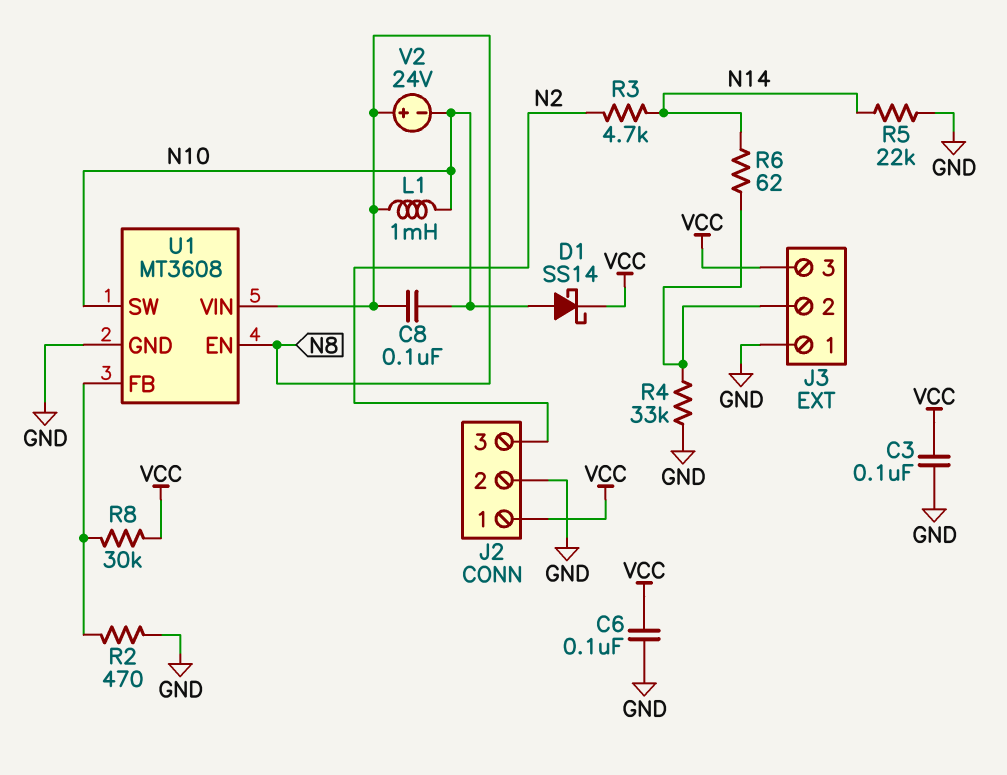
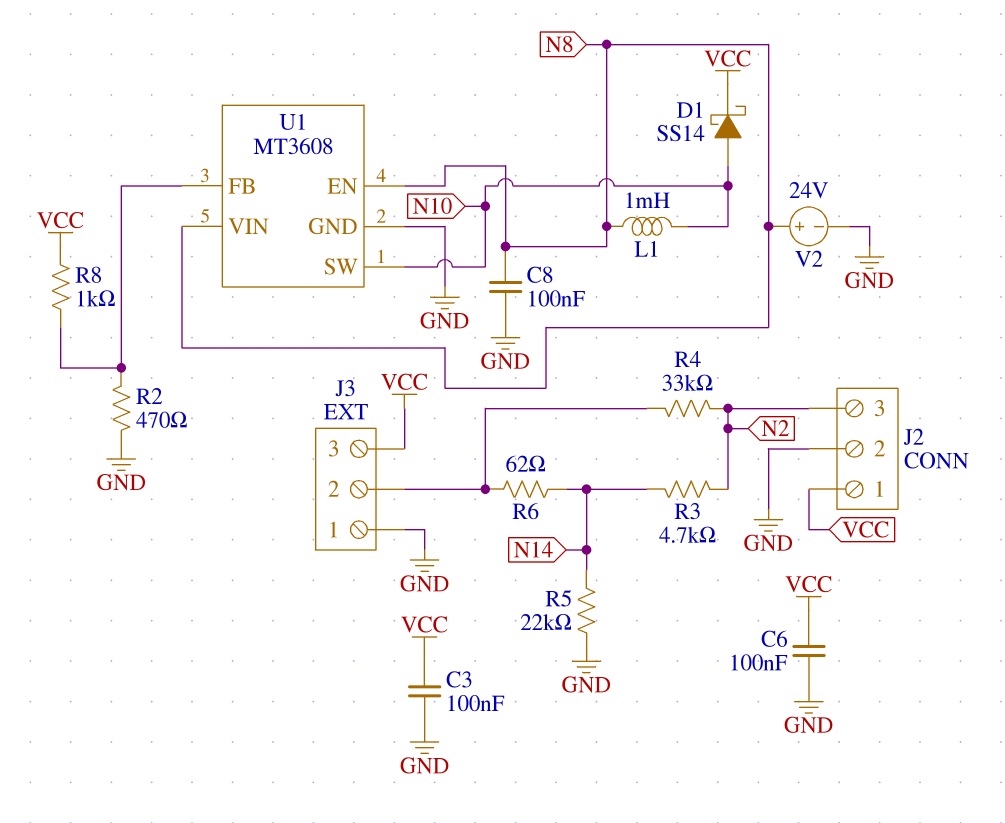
C8: 100nF (N8, N10) -> 100nF (GND, N8)
R4: 33k (GND, J3/2) -> 33k (J3/2, N2)
R8: 30k (U1/FB, VCC) -> 1k (U1/FB, VCC)
V2: 24V (plus N8, minus N10) -> 24V (plus N8, minus GND)

